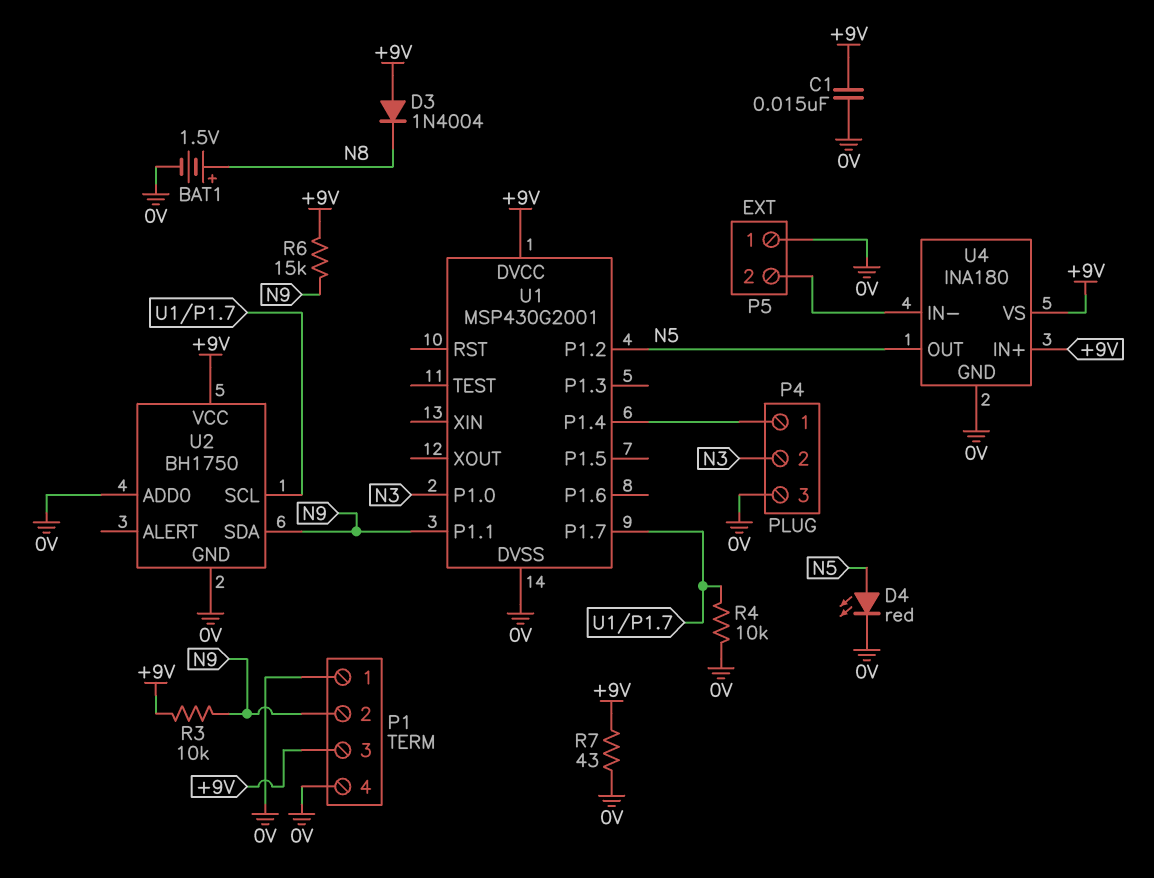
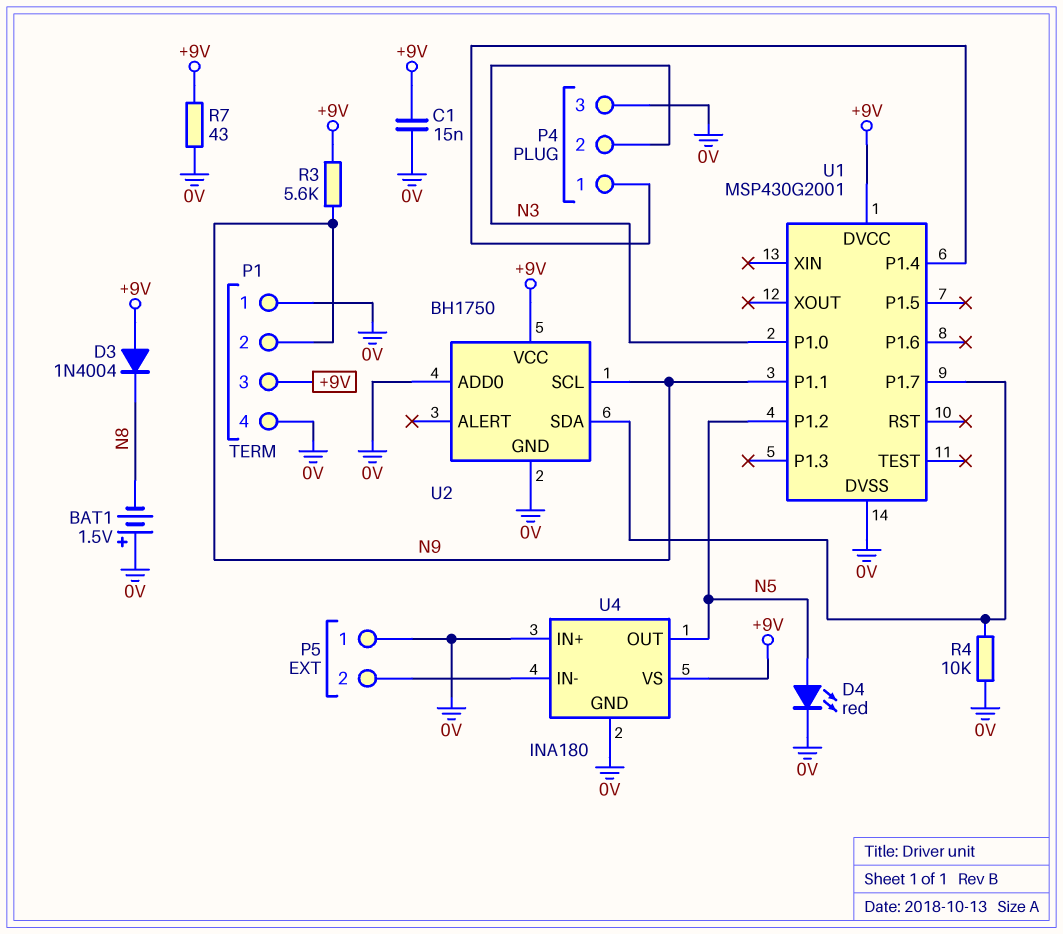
BAT1: 1.5V (plus N8, minus 0V) -> 1.5V (plus 0V, minus N8)
R3: 10k (+9V, N9) -> 5.6k (+9V, N9)
R6: 15k (+9V, N9) -> none
U2 pin SCL: U1/P1.7 -> N9
U2 pin SDA: N9 -> U1/P1.7
U4 pin IN+: +9V -> 0V

